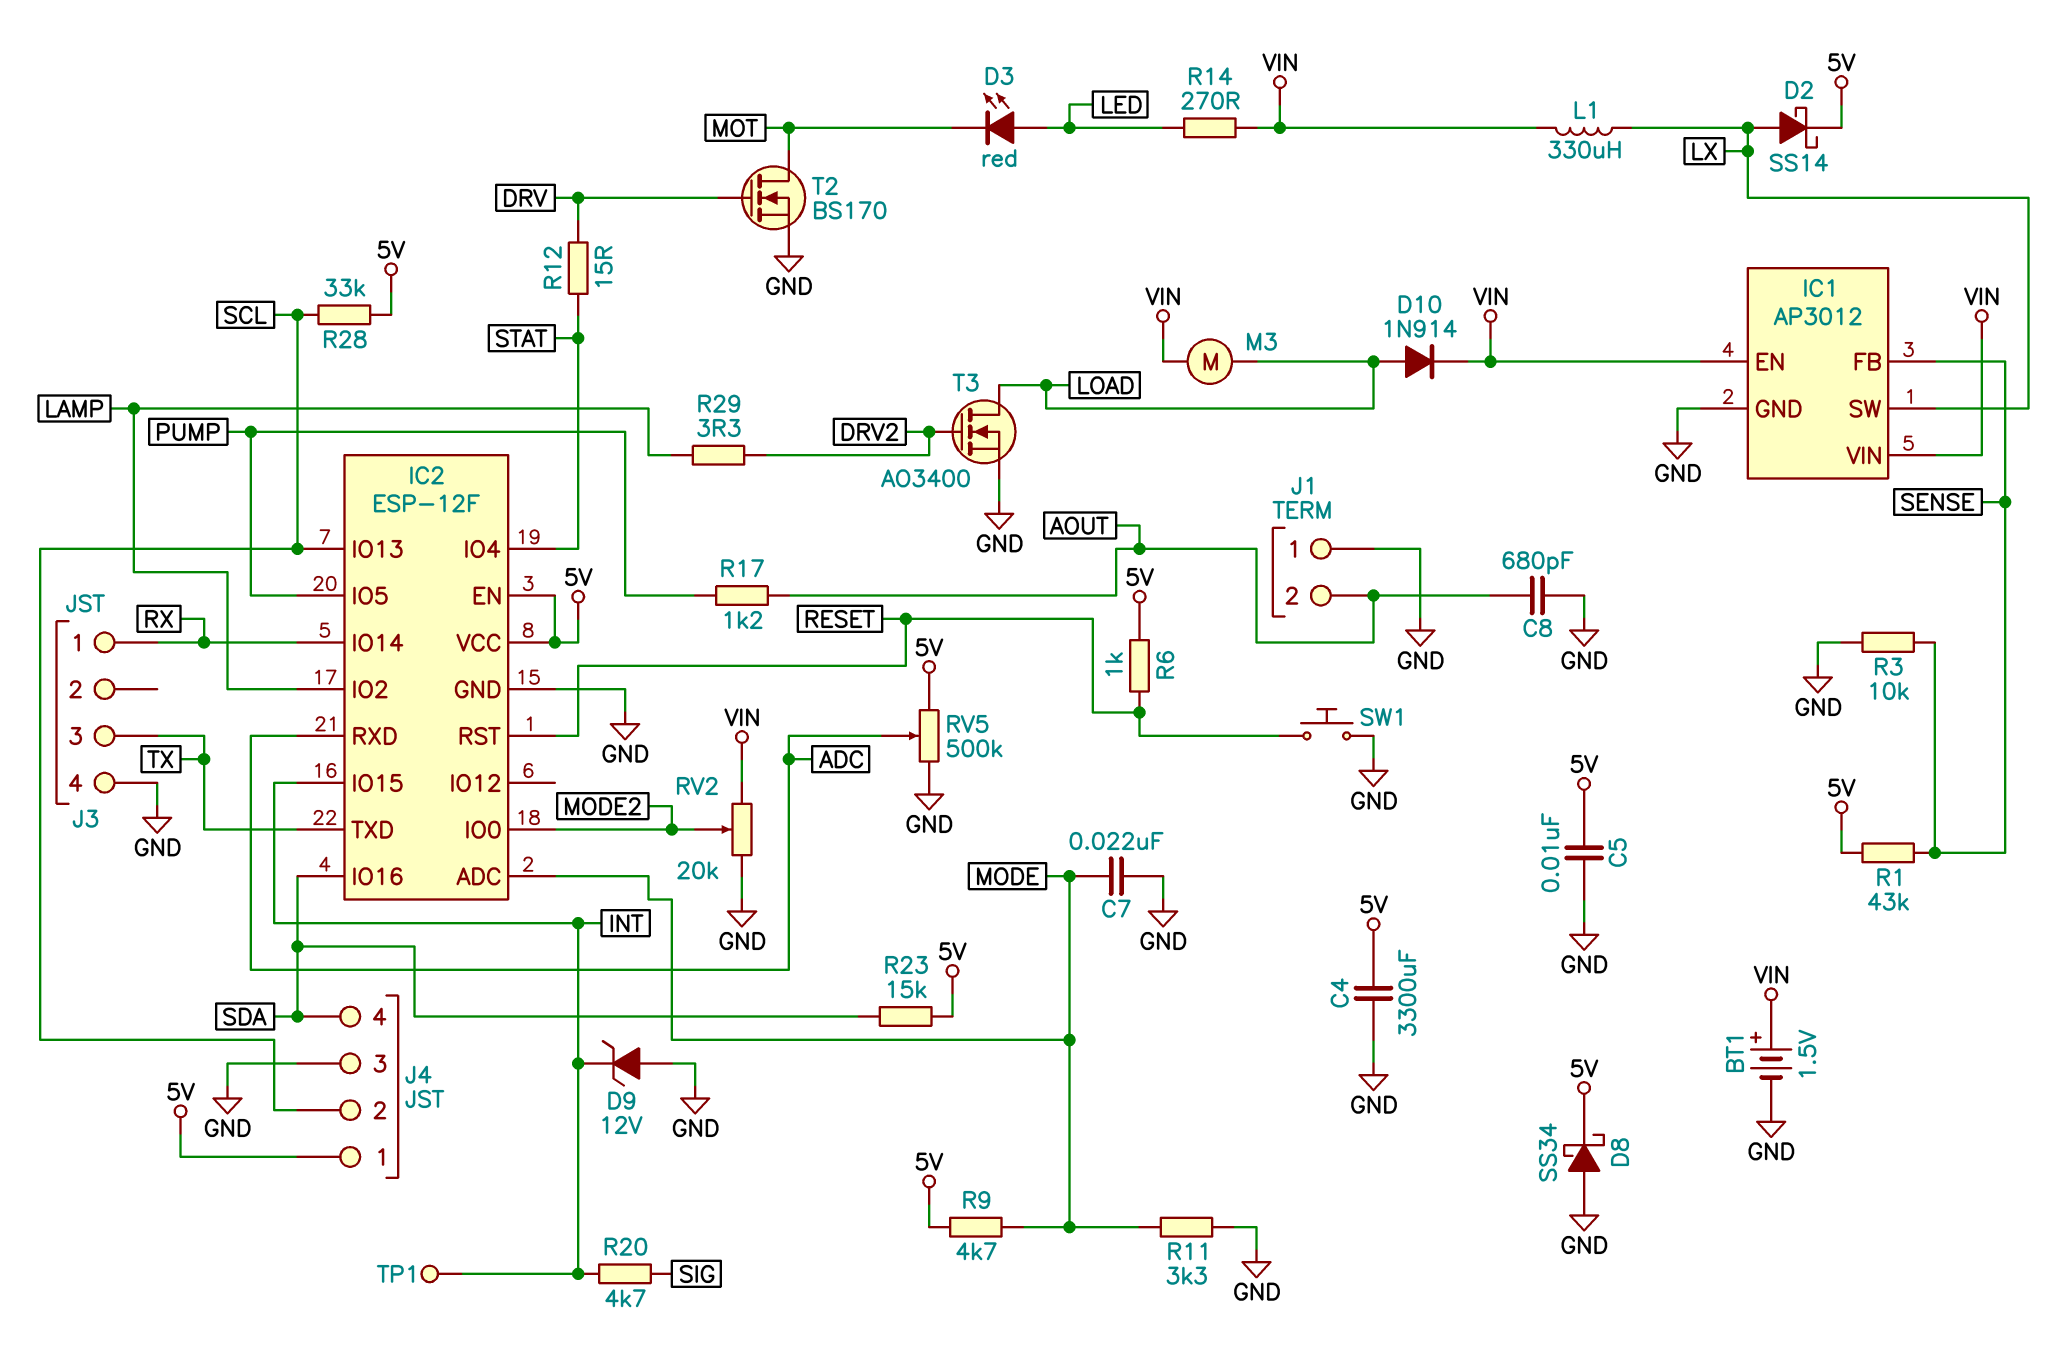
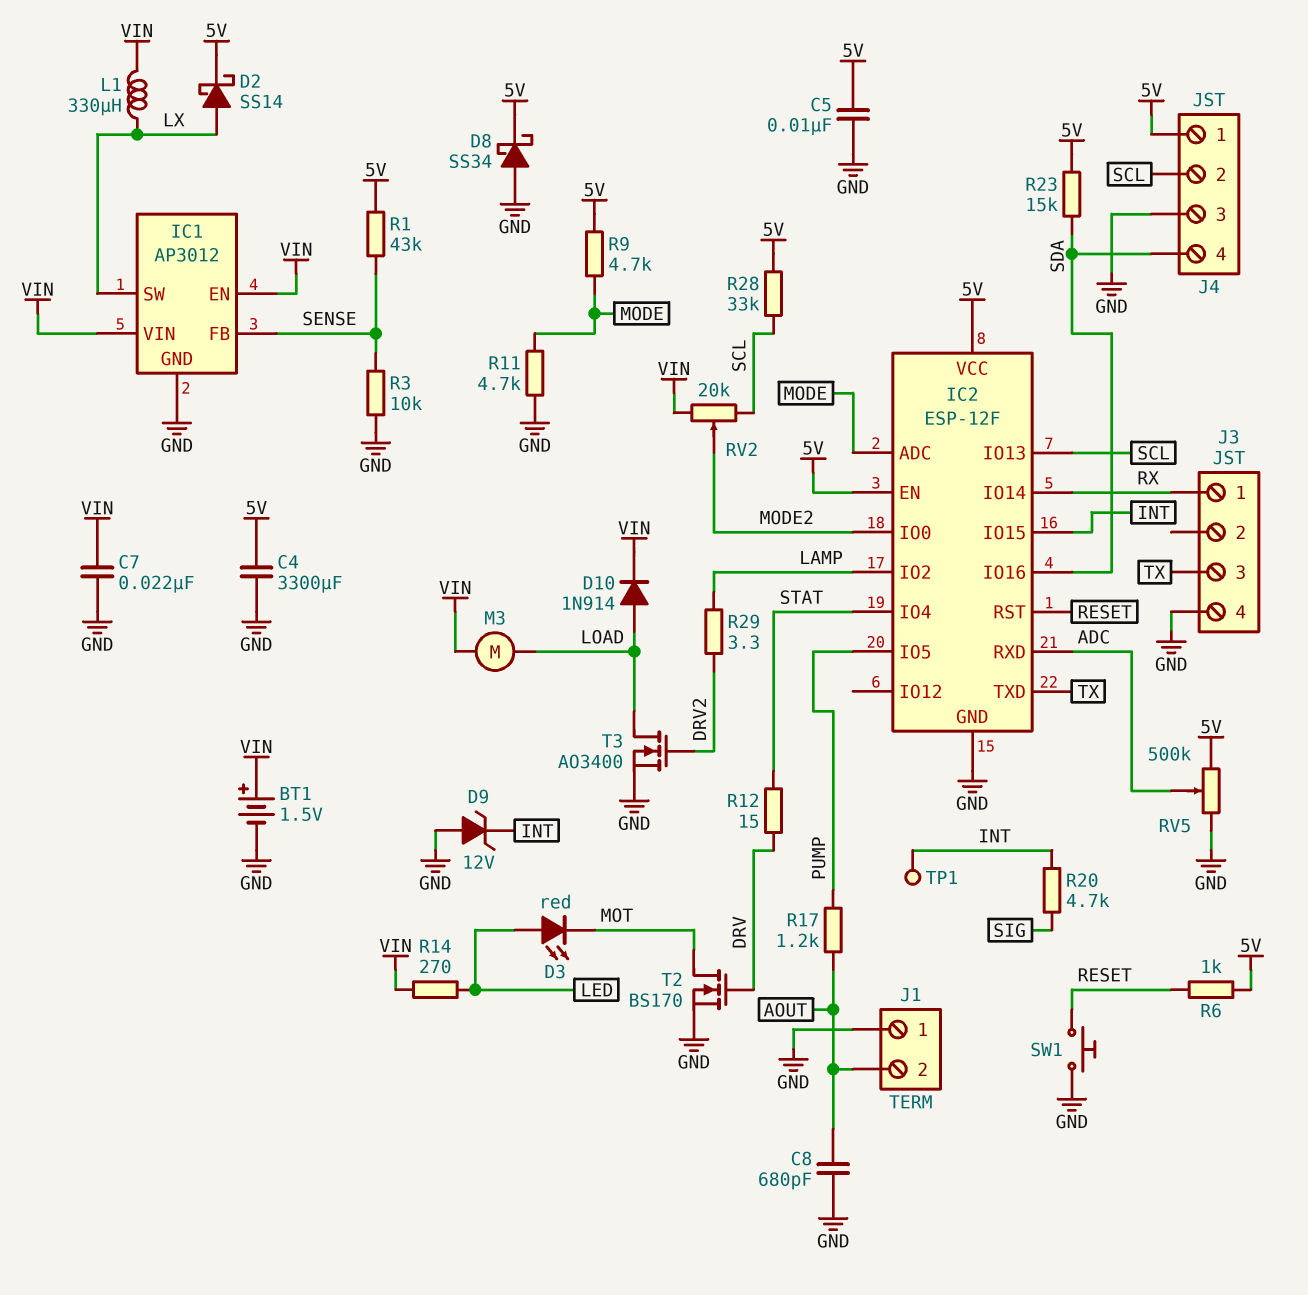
C7: 22nF (GND, MODE) -> 22nF (GND, VIN)
R11: 3.3k (GND, MODE) -> 4.7k (GND, MODE)
RV2: 20k (GND, VIN, wiper MODE2) -> 20k (SCL, VIN, wiper MODE2)

